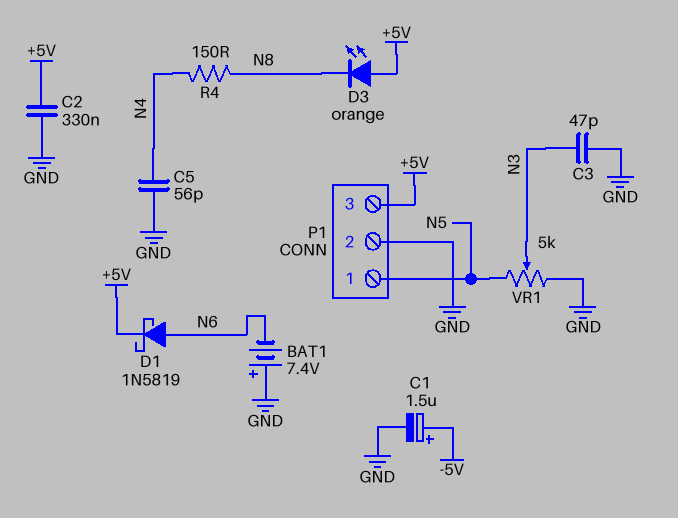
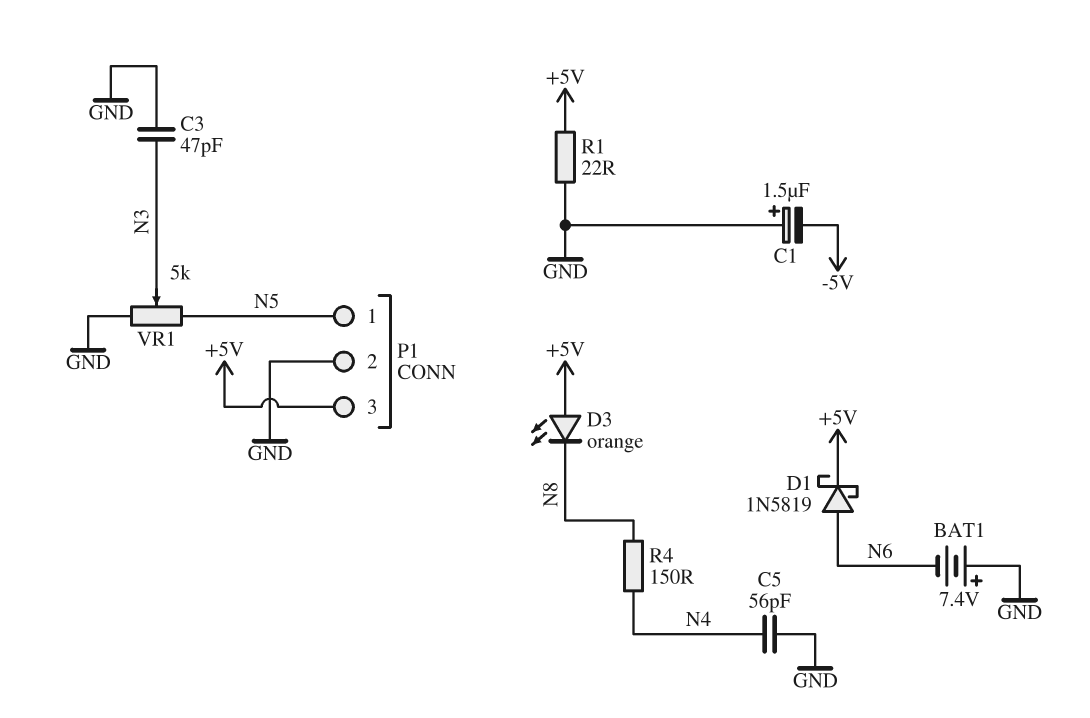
C1: 1.5uF (plus -5V, minus GND) -> 1.5uF (plus GND, minus -5V)
C2: 330nF (+5V, GND) -> none
R1: none -> 22 (+5V, GND)

